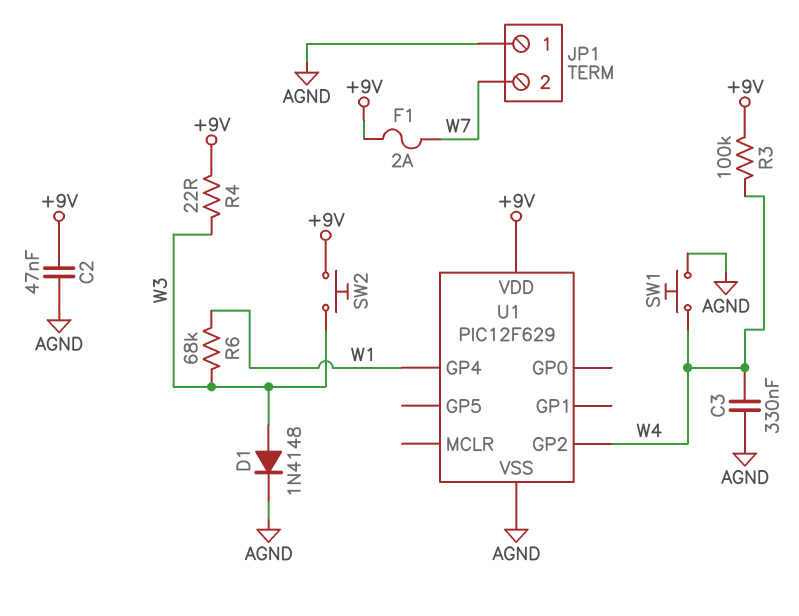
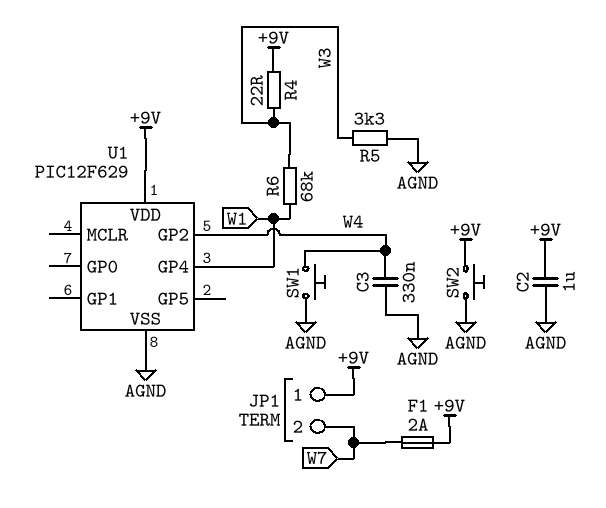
C2: 47nF (+9V, AGND) -> 1uF (+9V, AGND)
D1: diode 1N4148 (A W3, K AGND) -> none
JP1 pin 1: AGND -> +9V
R3: 100k (+9V, W4) -> none
R5: none -> 3.3k (AGND, W3)
SW2: button (+9V, W3) -> button (+9V, AGND)

